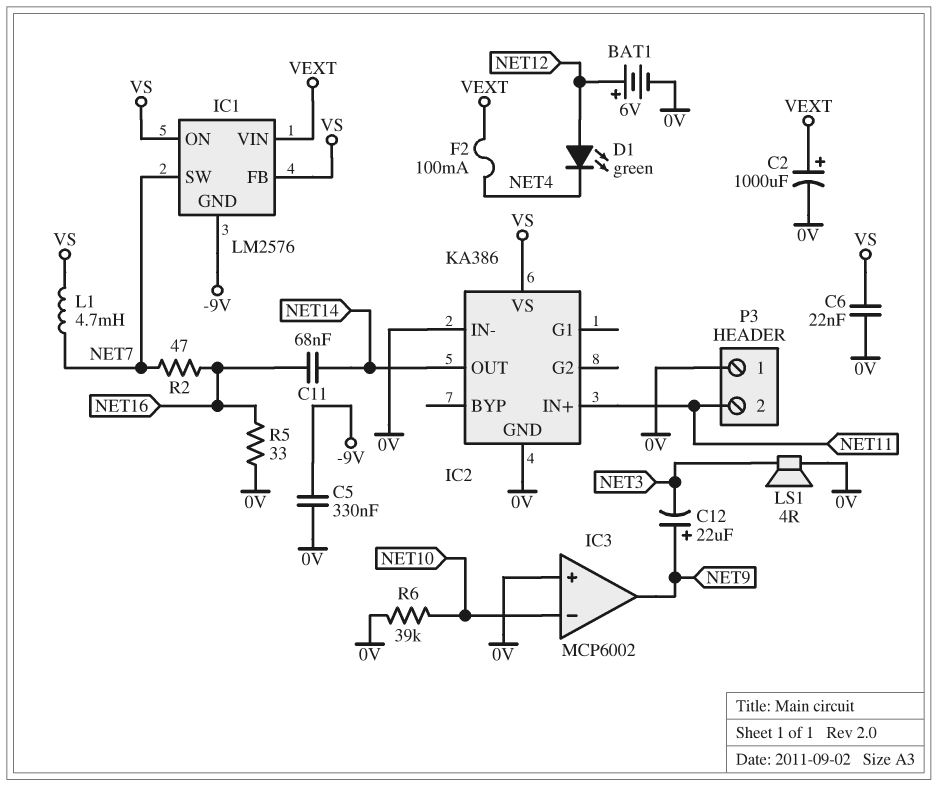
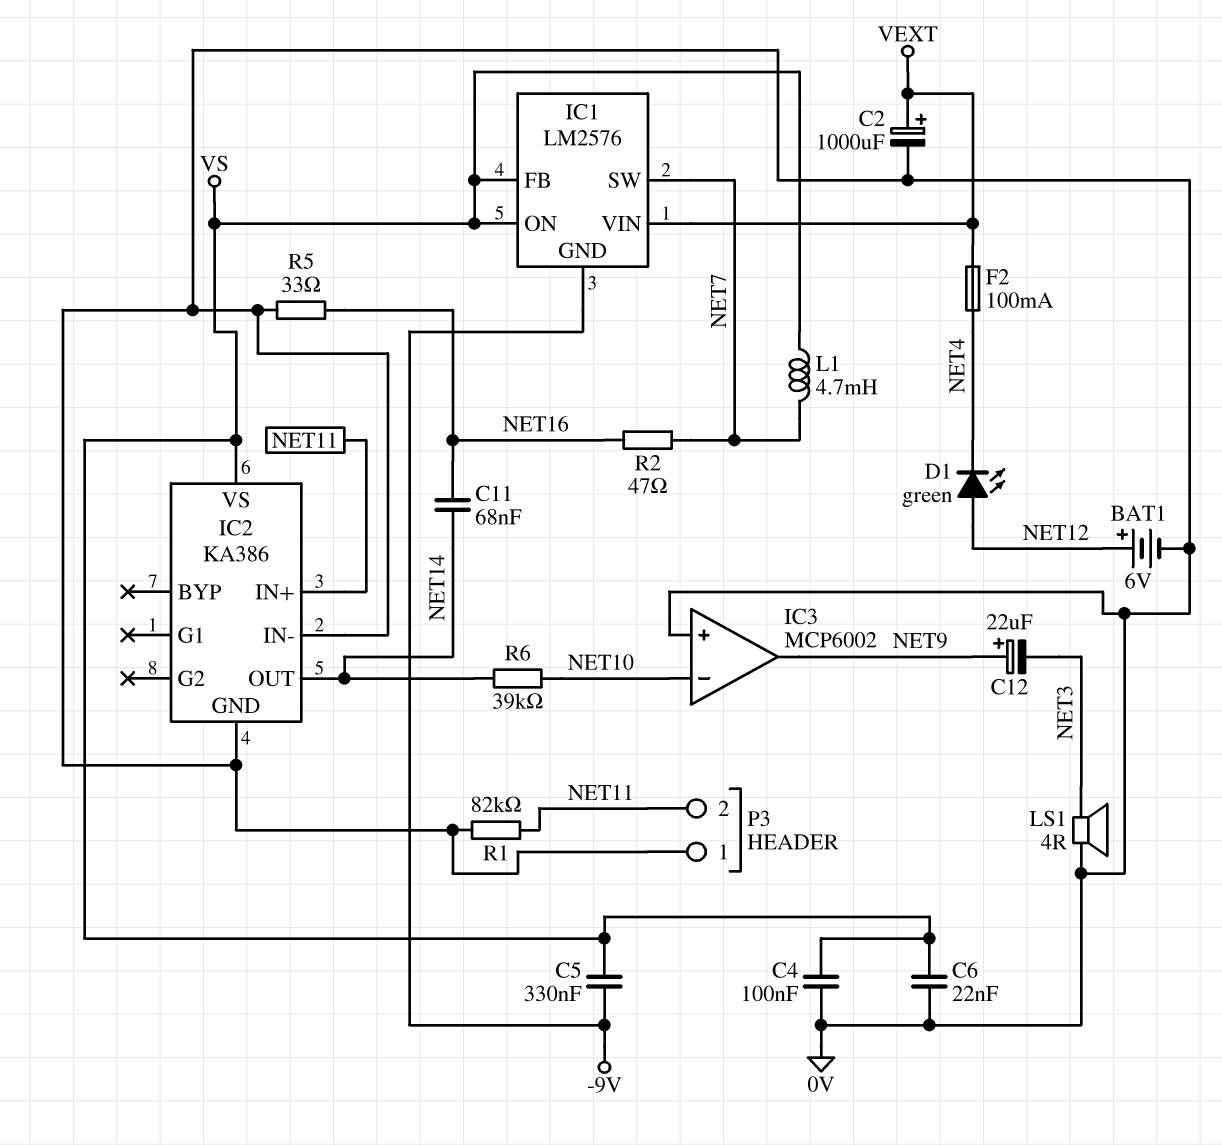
C4: none -> 100nF (0V, VS)
C5: 330nF (-9V, 0V) -> 330nF (-9V, VS)
R1: none -> 82k (0V, NET11)
R6: 39k (0V, NET10) -> 39k (NET10, NET14)

